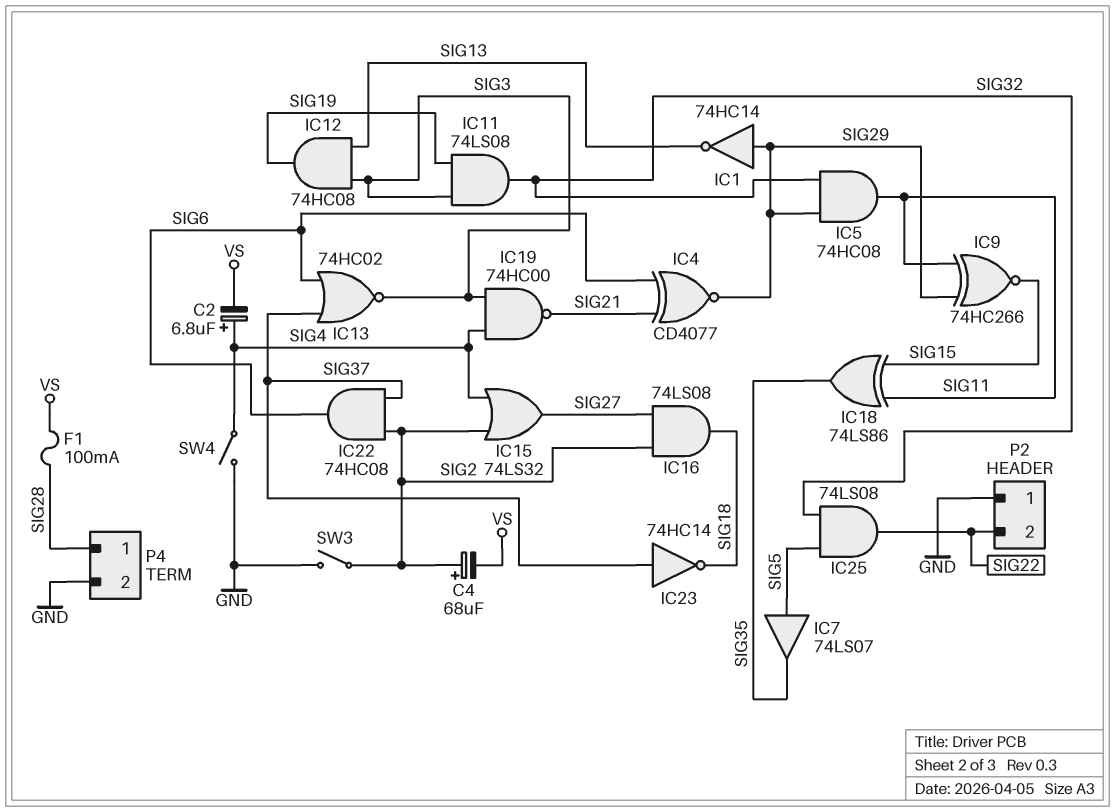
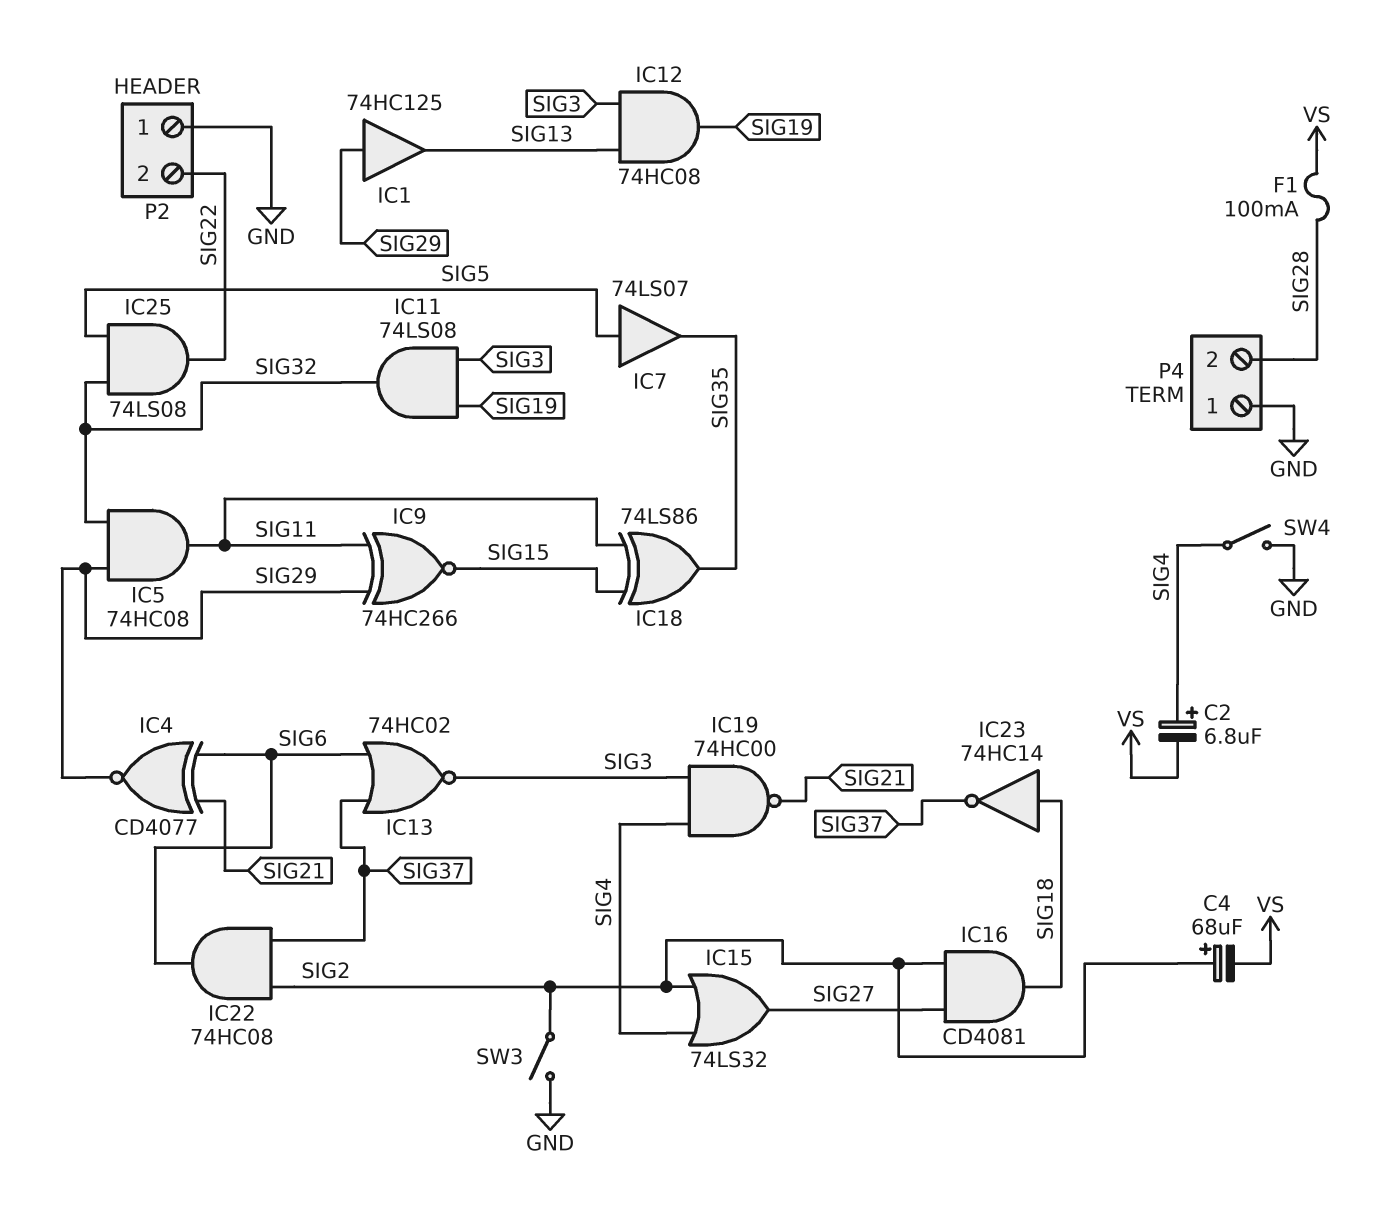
IC1: NOT 74HC14 (in SIG29, out SIG13) -> buffer 74HC125 (in SIG29, out SIG13)
IC16: AND 74LS08 (in SIG2, in SIG27, out SIG18) -> AND CD4081 (in SIG2, in SIG27, out SIG18)
IC23: NOT 74HC14 (in SIG37, out SIG18) -> NOT 74HC14 (in SIG18, out SIG37)
P4 pin 1: SIG28 -> GND
P4 pin 2: GND -> SIG28

